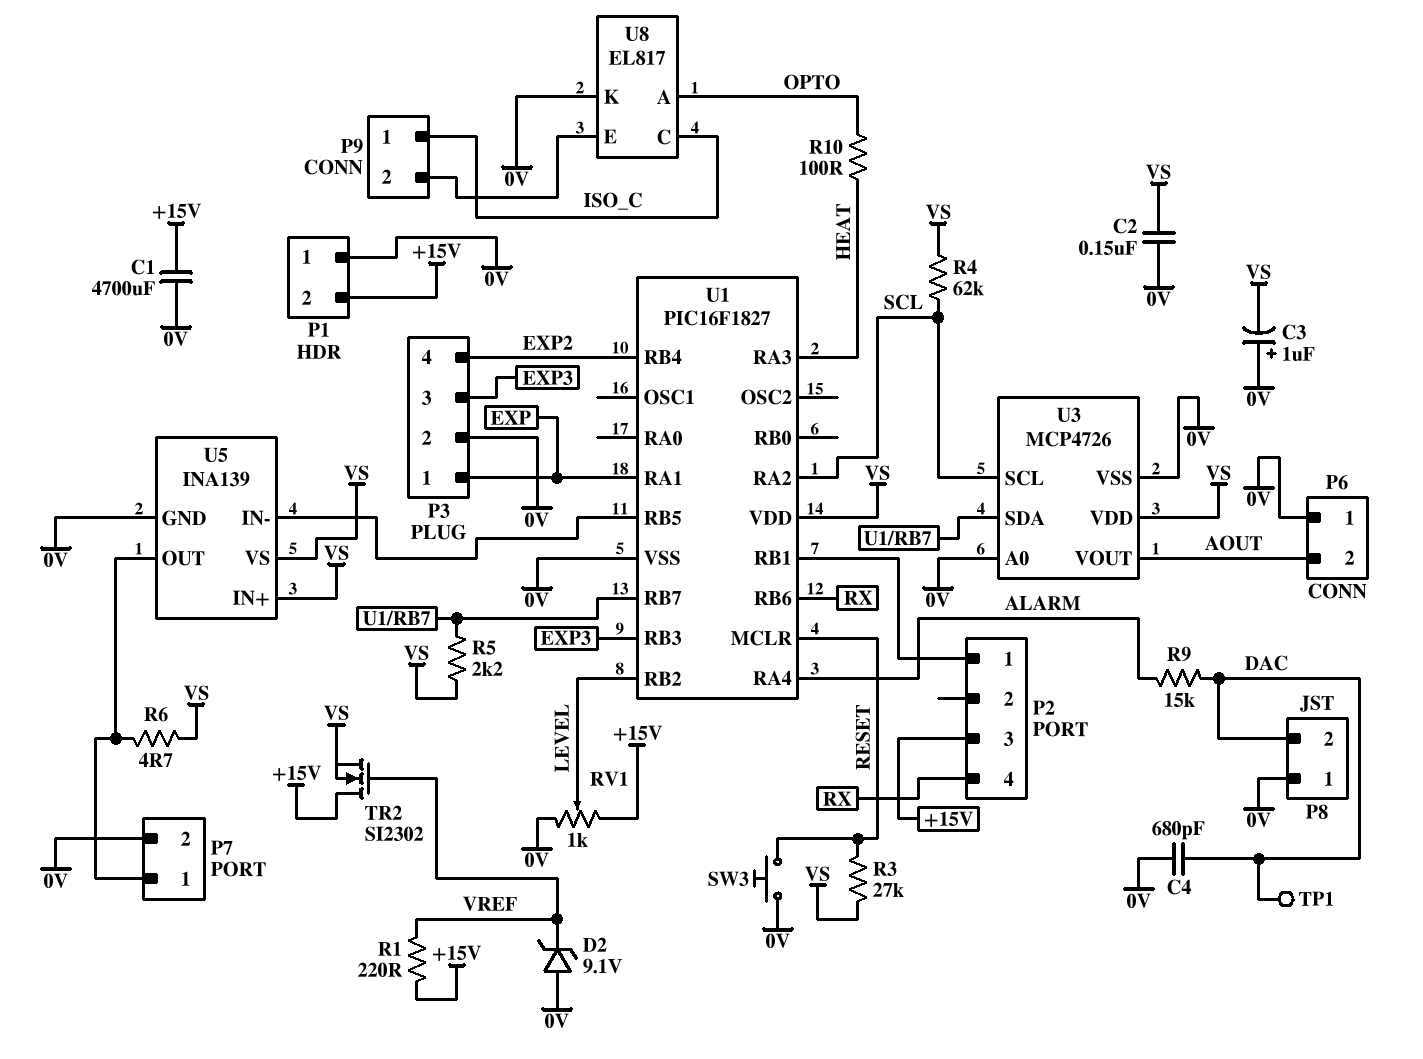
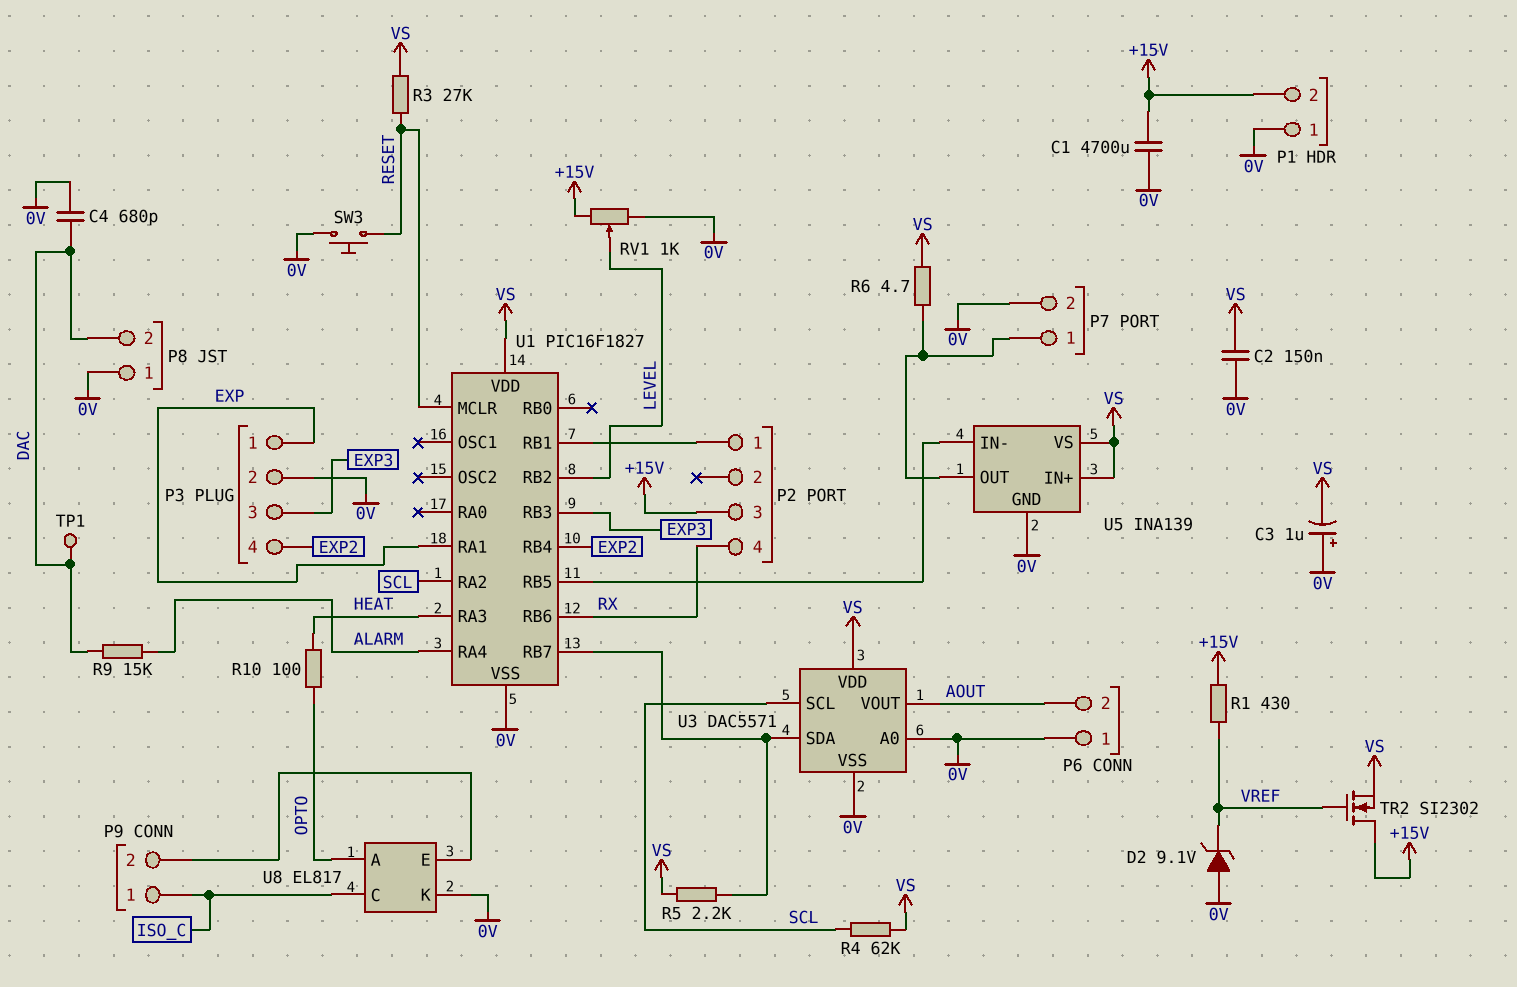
R1: 220 (+15V, VREF) -> 430 (+15V, VREF)
U3: MCP4726 -> DAC5571

